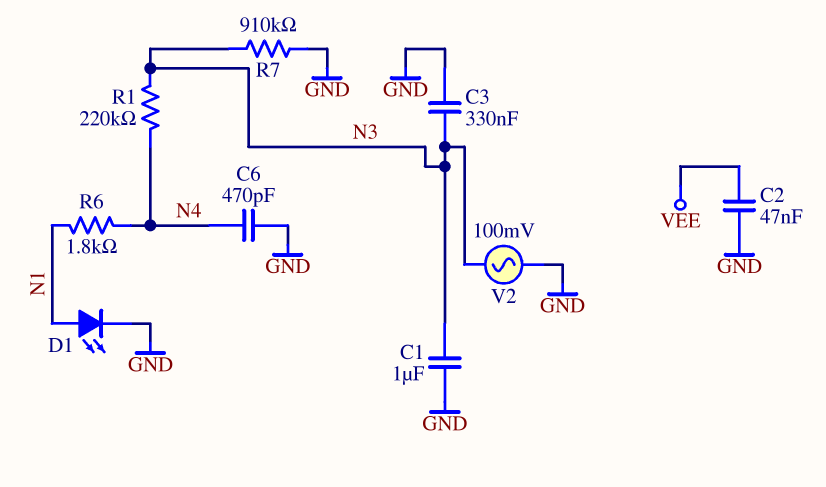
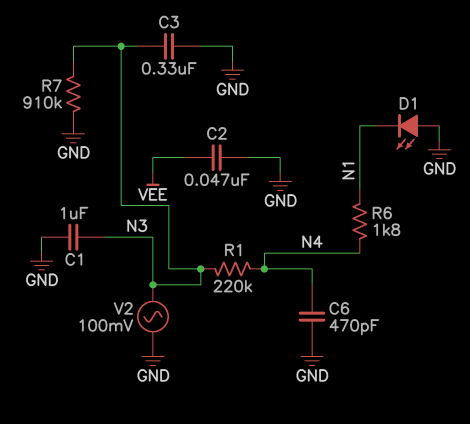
D1: LED (A N1, K GND) -> LED (A GND, K N1)

